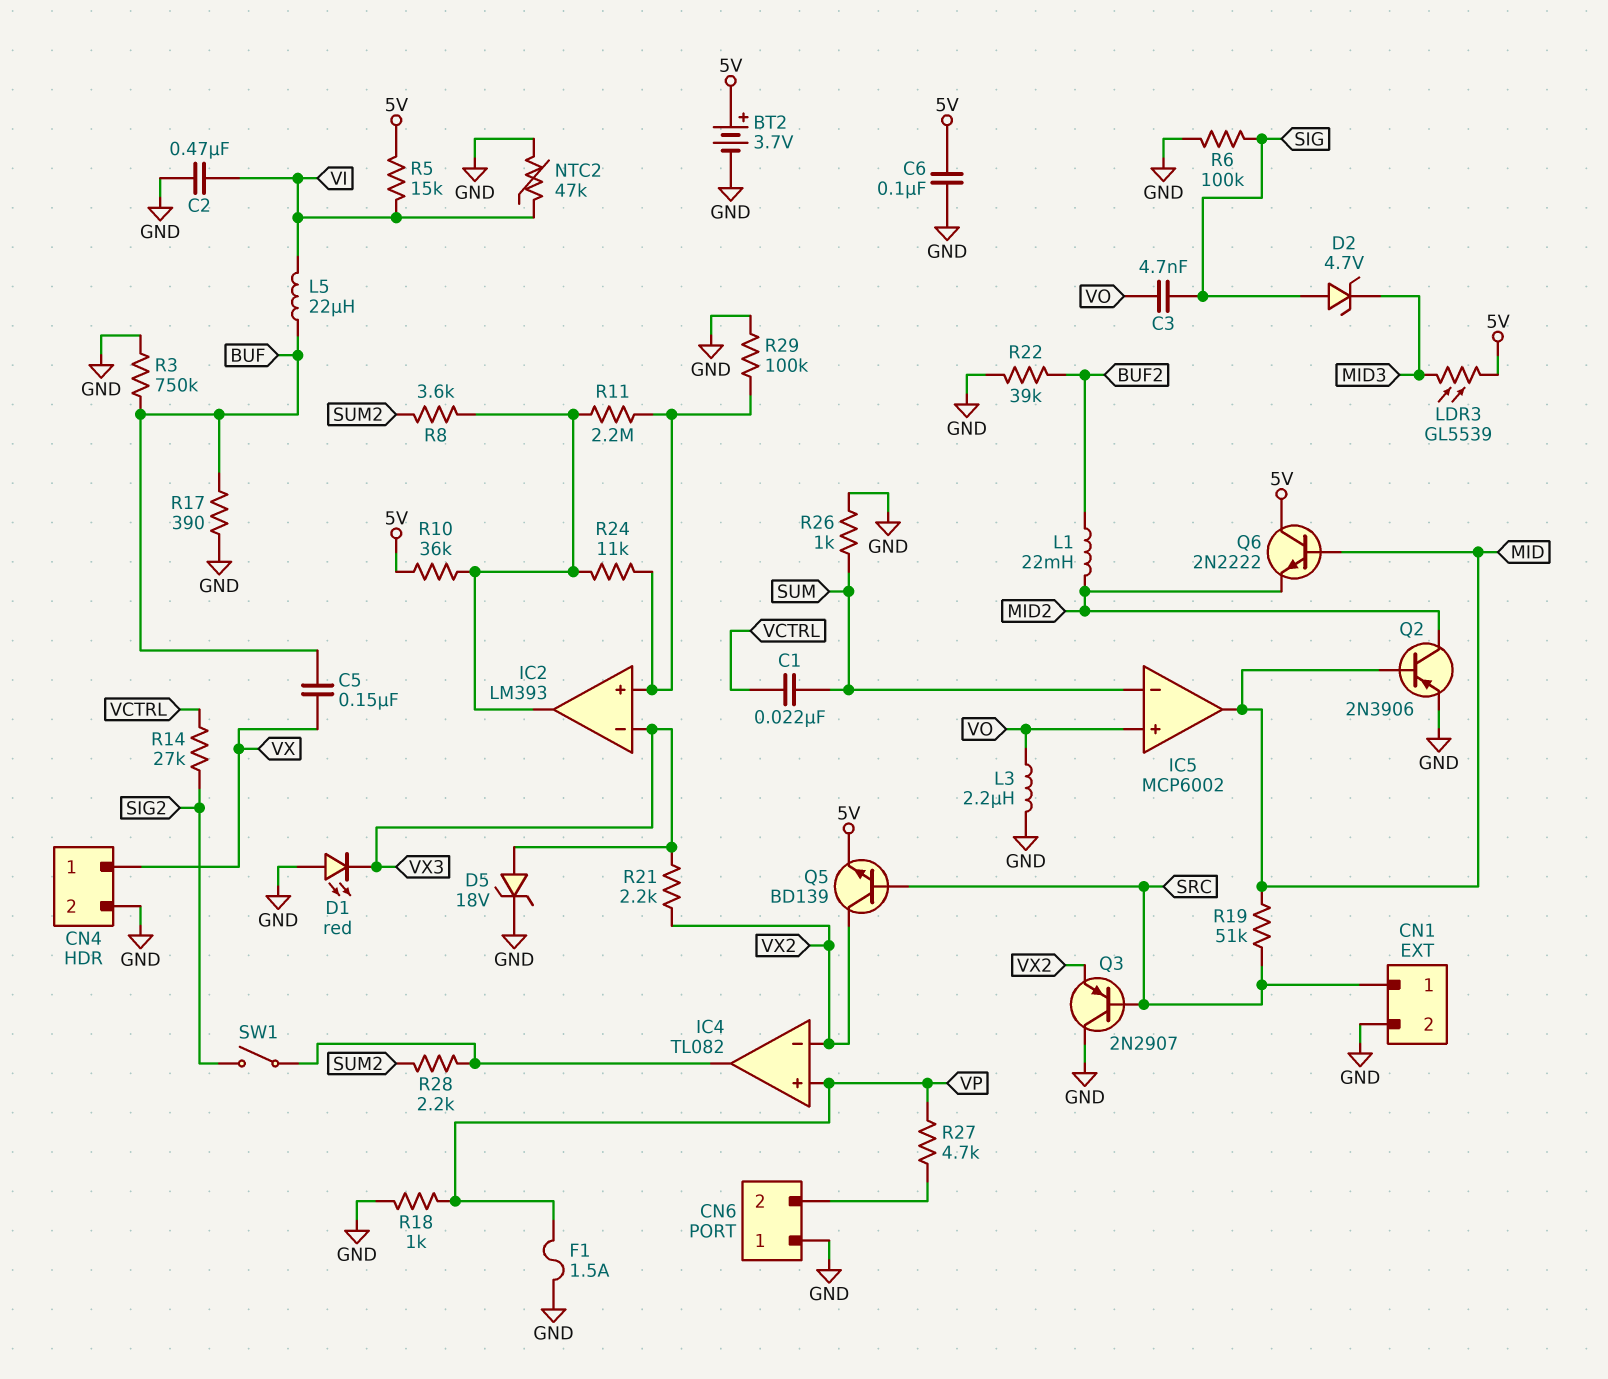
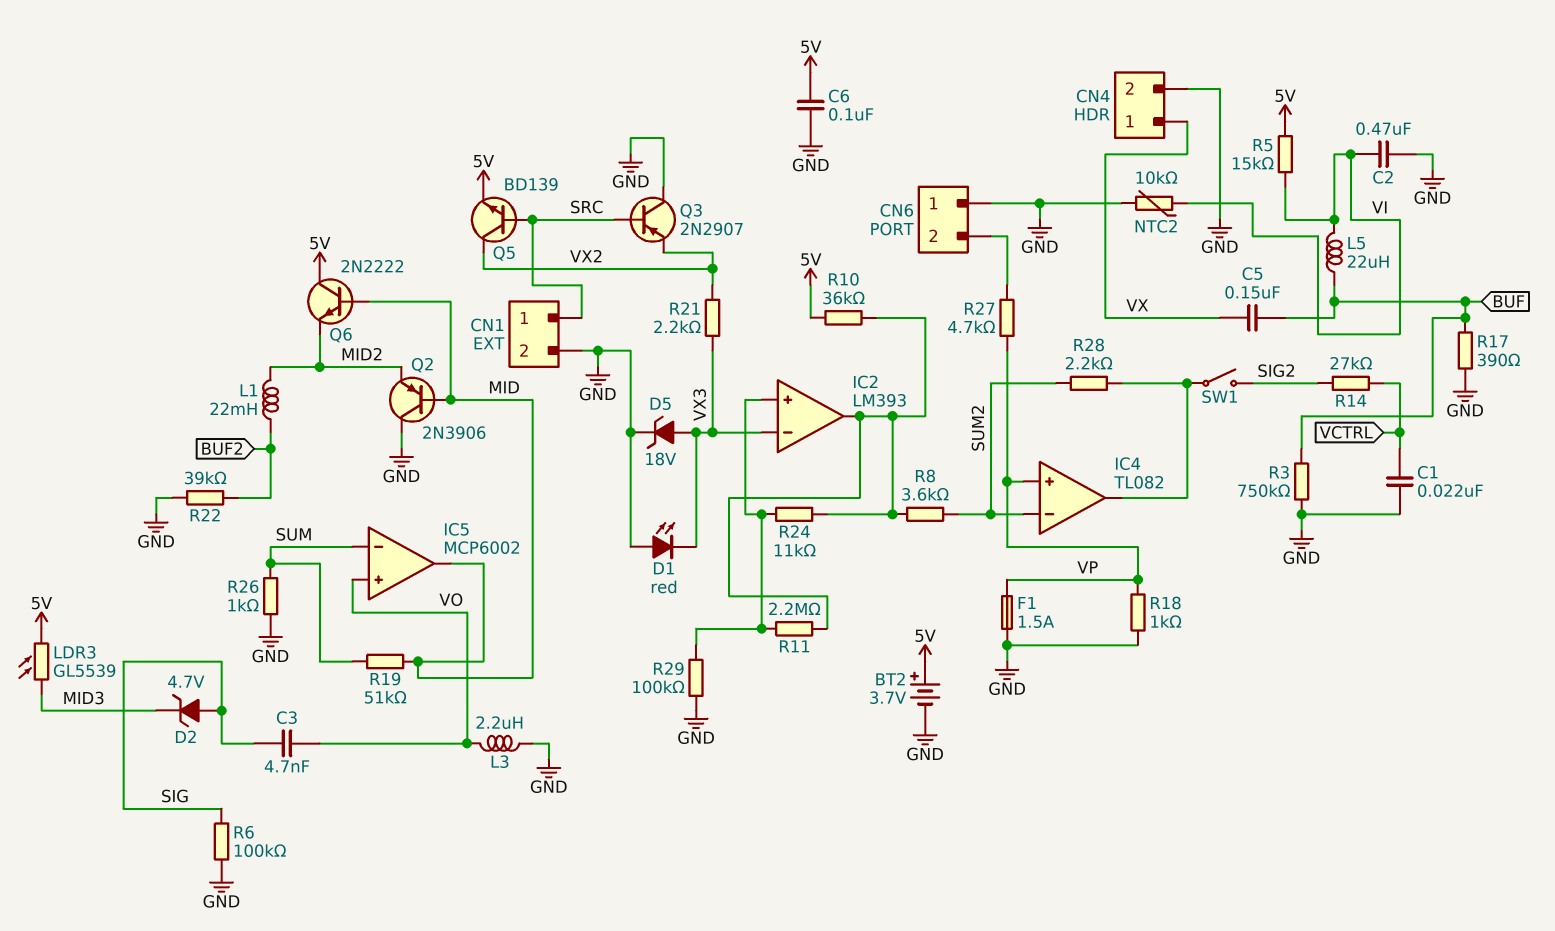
C1: 22nF (SUM, VCTRL) -> 22nF (GND, VCTRL)
IC4 pin in-: VX2 -> SUM2
NTC2: 47k (GND, VI) -> 10k (GND, VI)
Q2: PNP 2N3906 (B MID, C MID2, E GND) -> PNP 2N3906 (B MID, C GND, E MID2)
R19: 51k (MID, SRC) -> 51k (MID, SUM)

